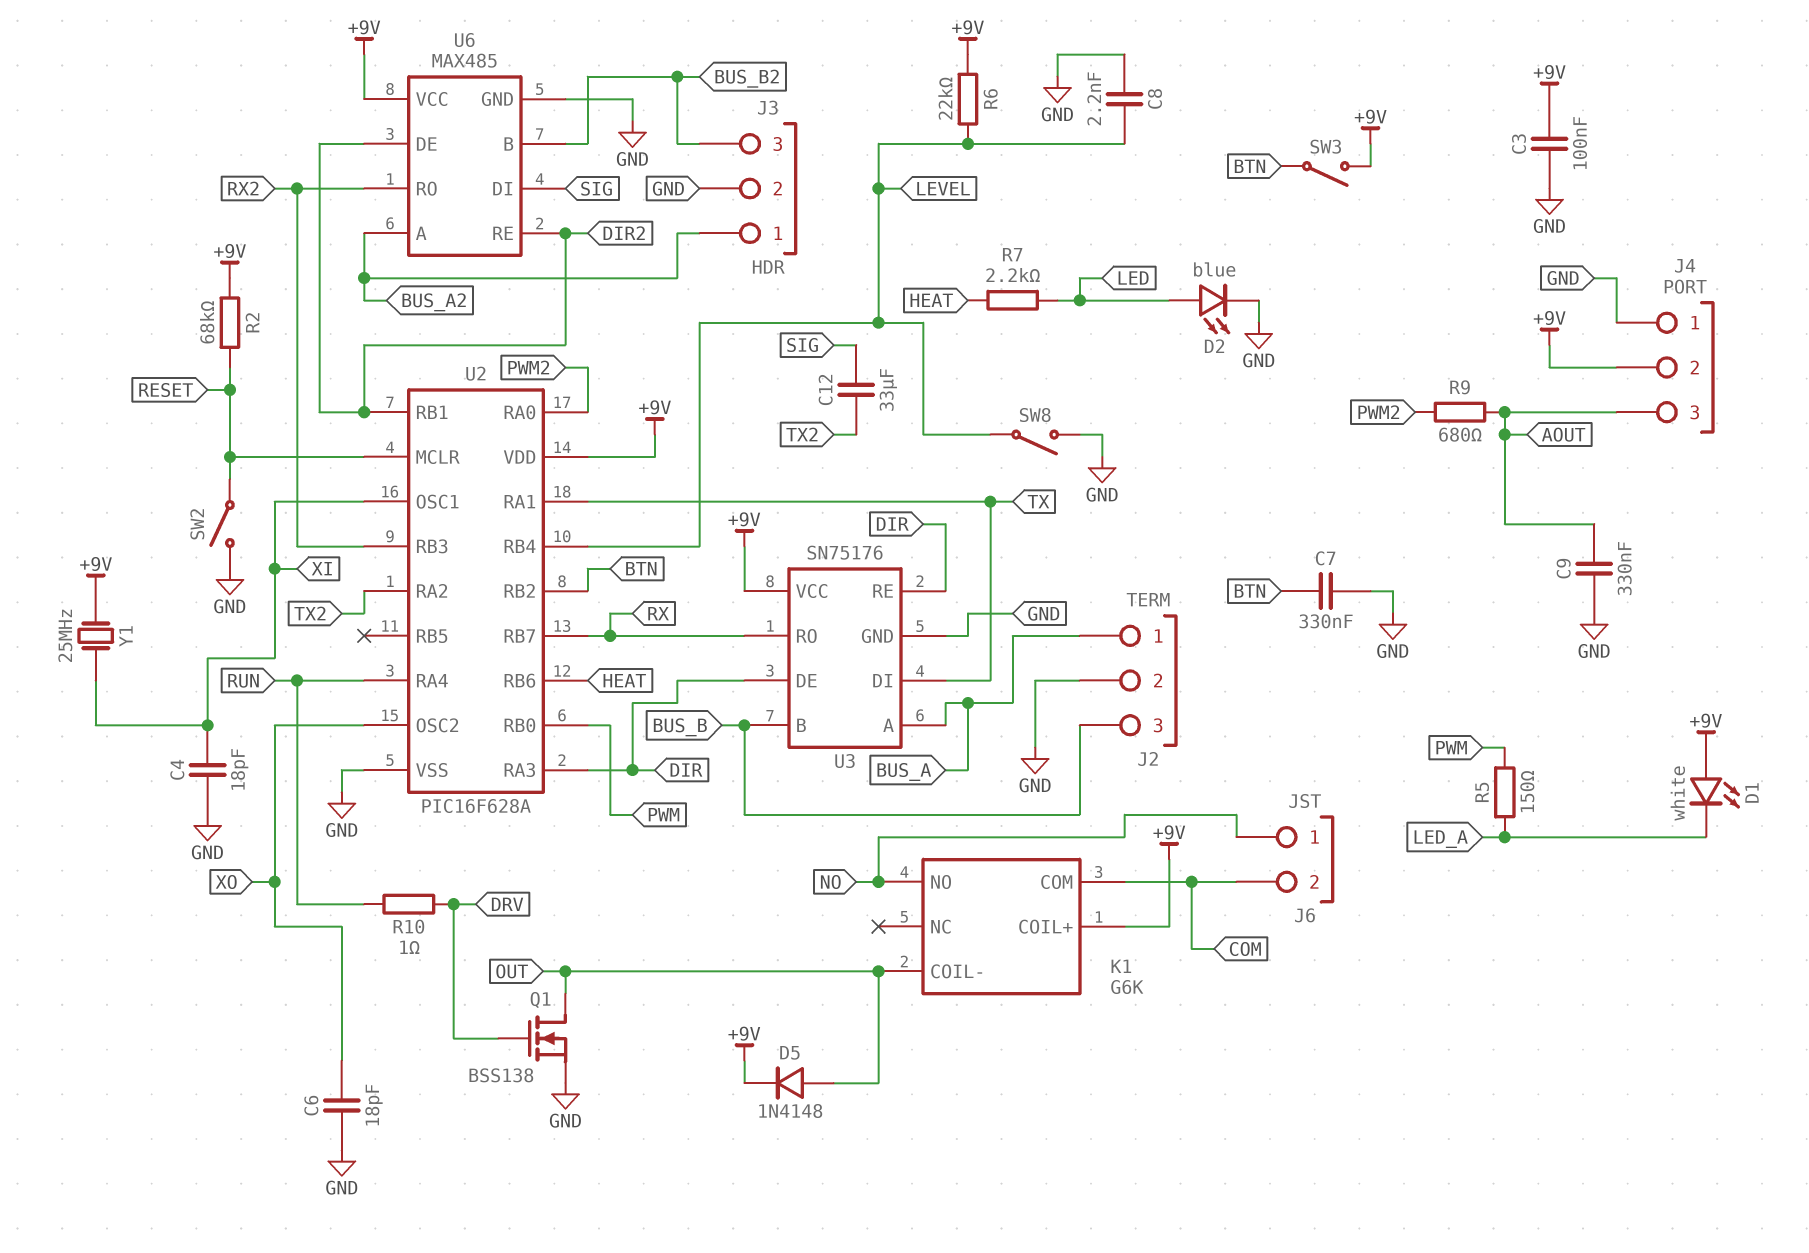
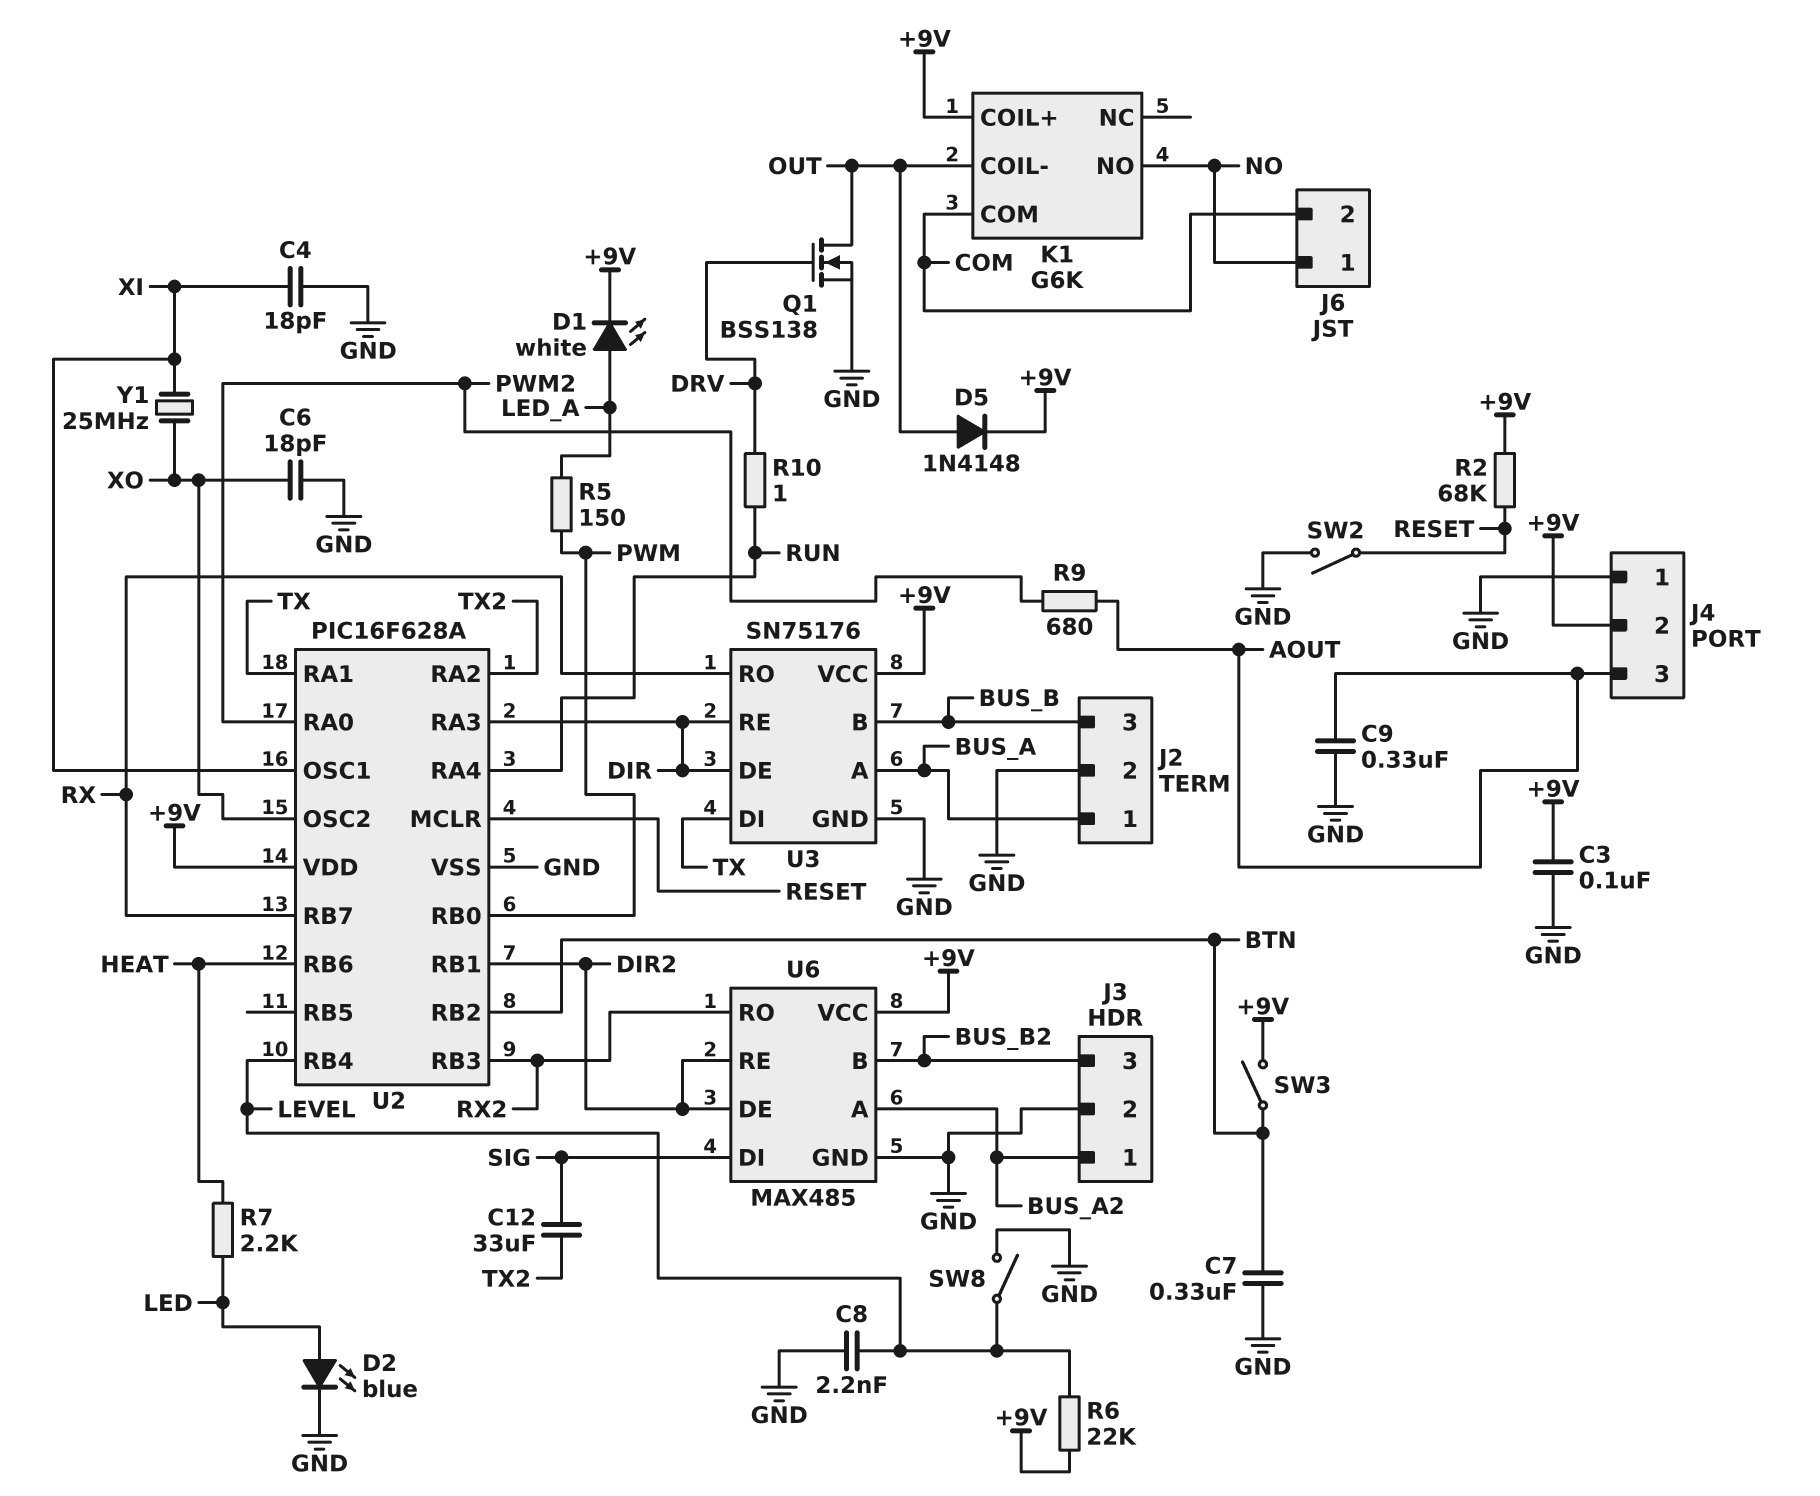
D1: LED white (A +9V, K LED_A) -> LED white (A LED_A, K +9V)
Y1: 25MHz (+9V, XI) -> 25MHz (XI, XO)

